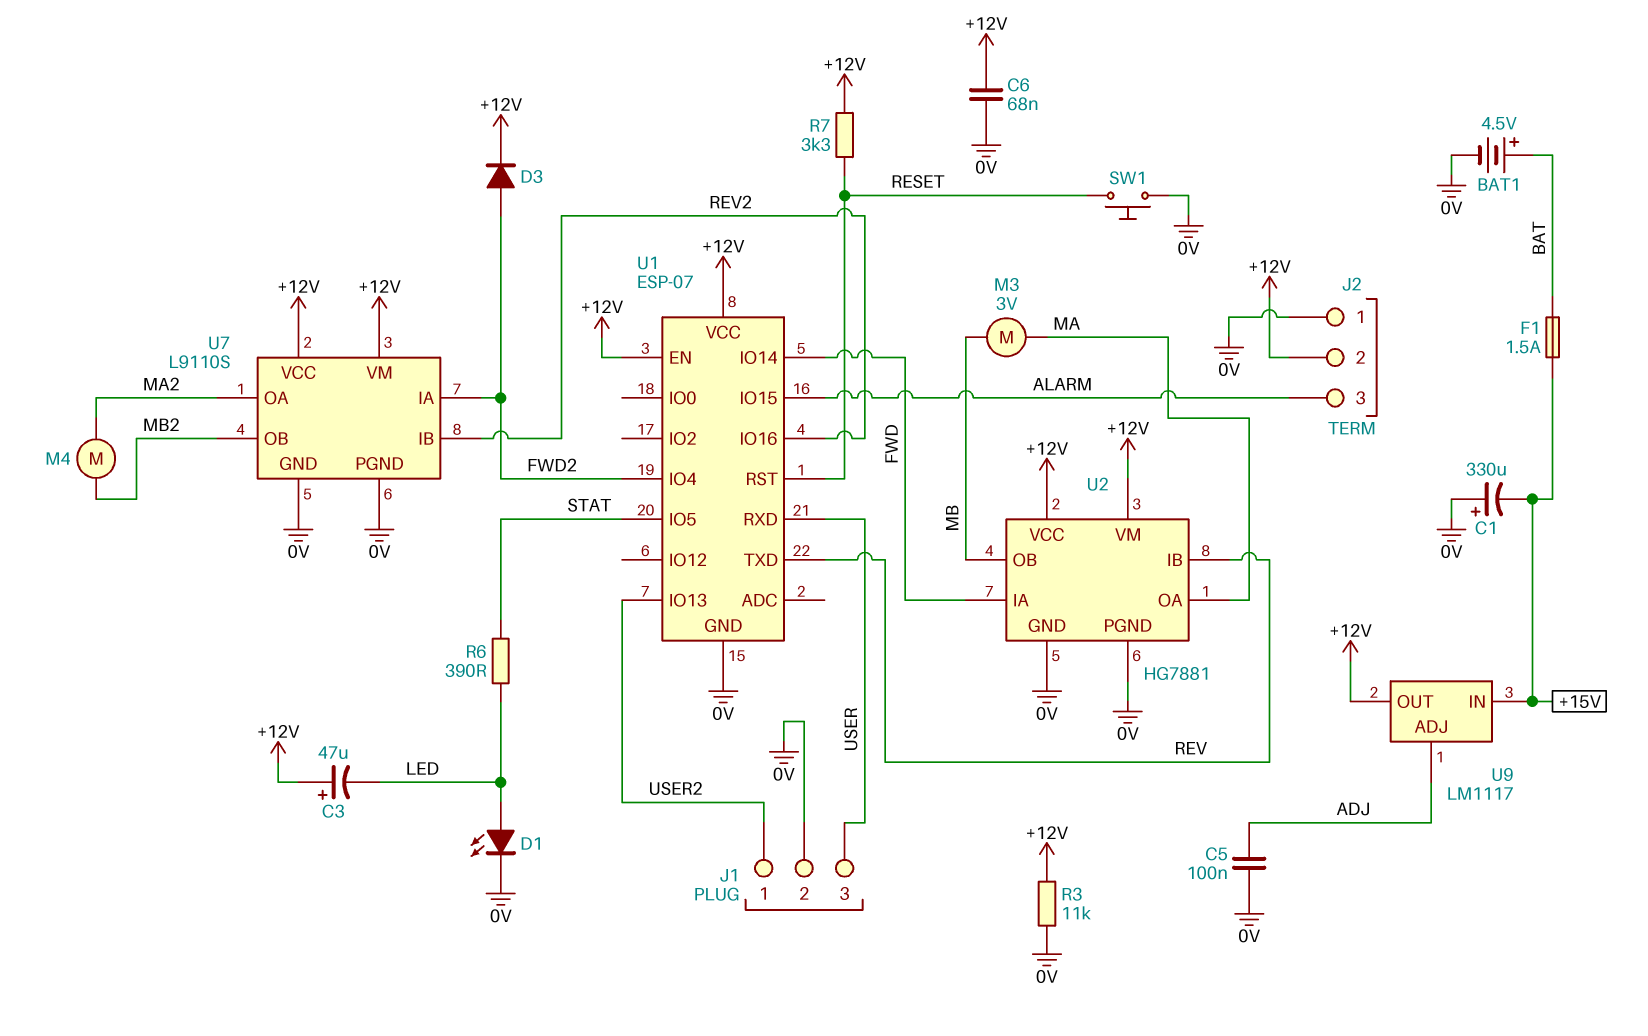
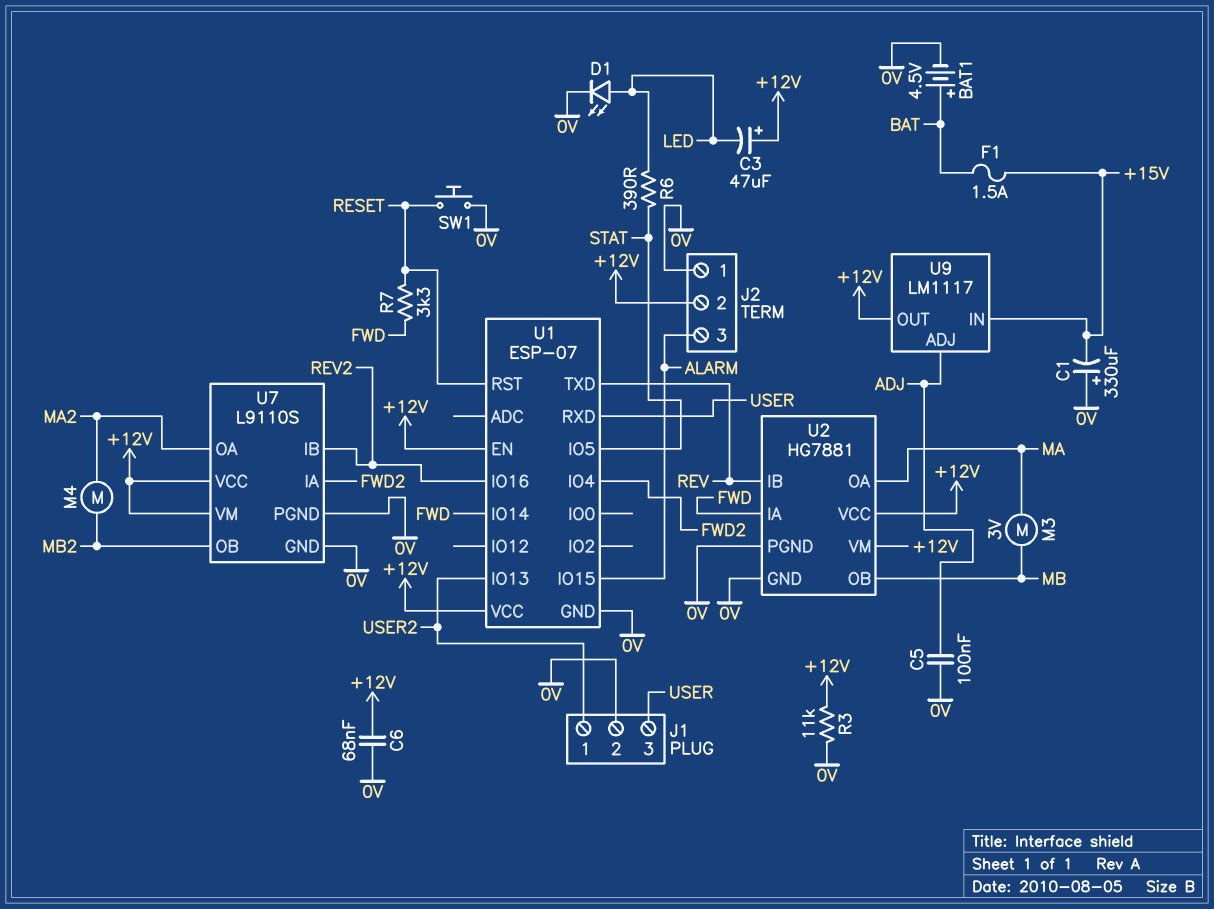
D3: diode (A FWD2, K +12V) -> none
R7: 3.3k (+12V, RESET) -> 3.3k (FWD, RESET)

